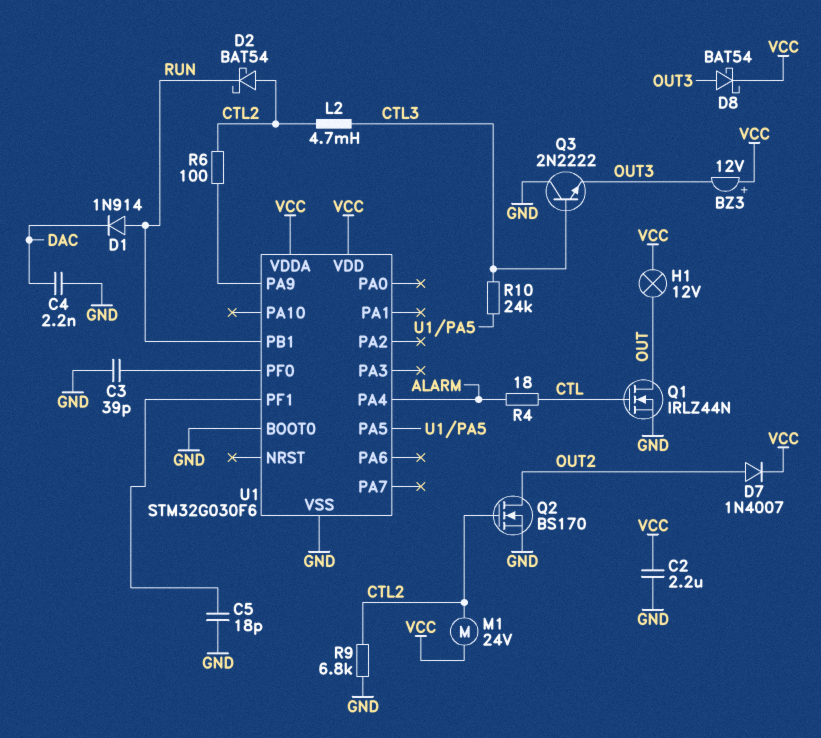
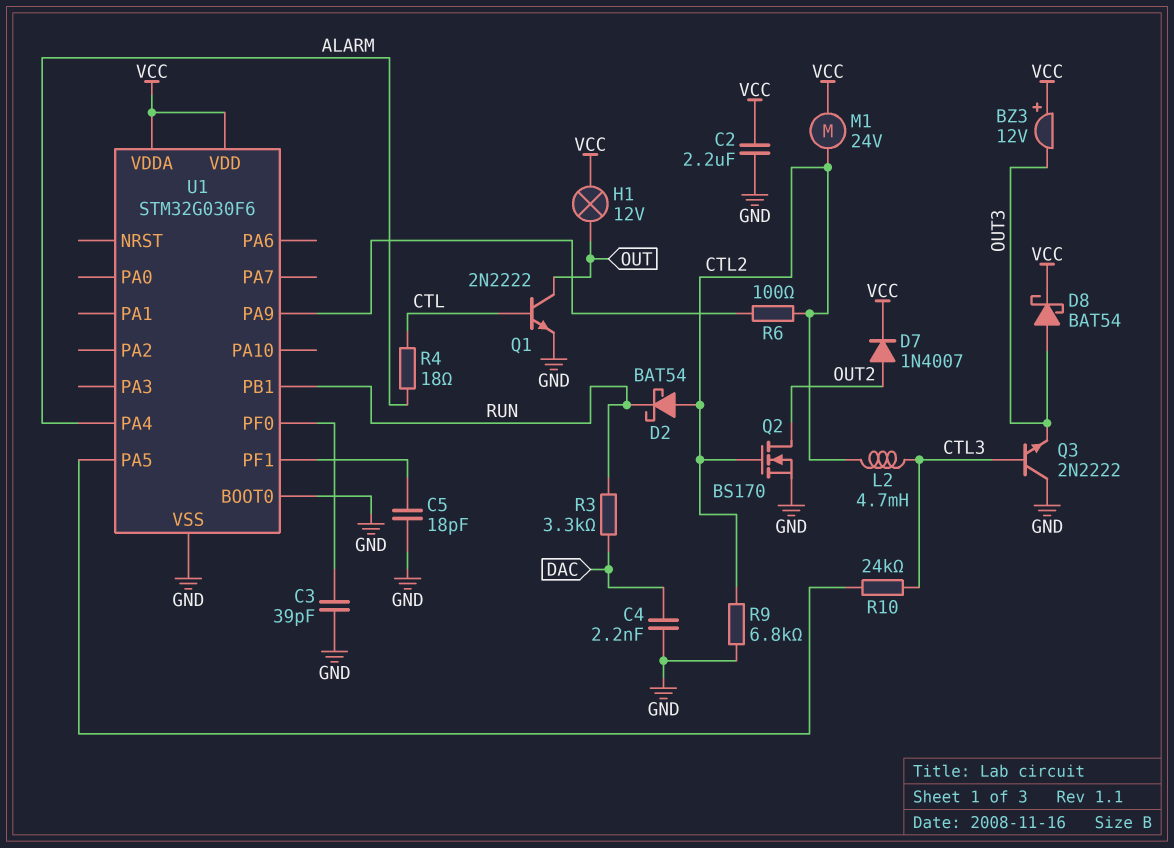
D1: diode 1N914 (A RUN, K DAC) -> none
Q1: NMOS IRLZ44N (G CTL, D OUT, S GND) -> NPN 2N2222 (B CTL, C OUT, E GND)
R3: none -> 3.3k (DAC, RUN)

